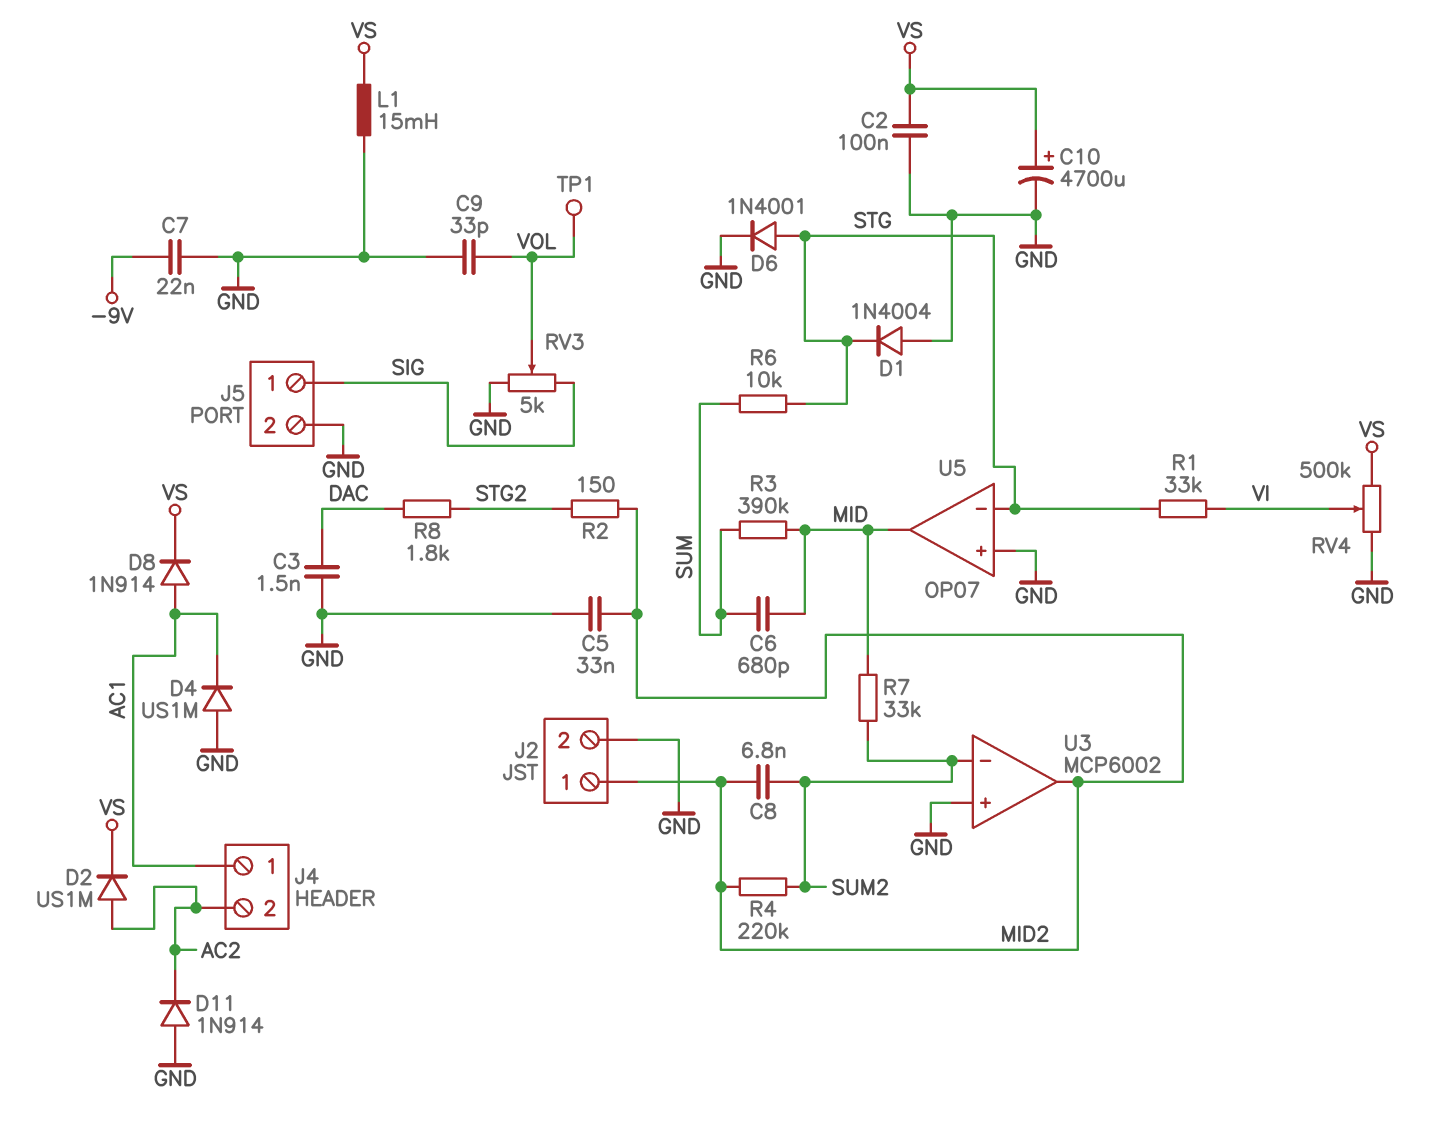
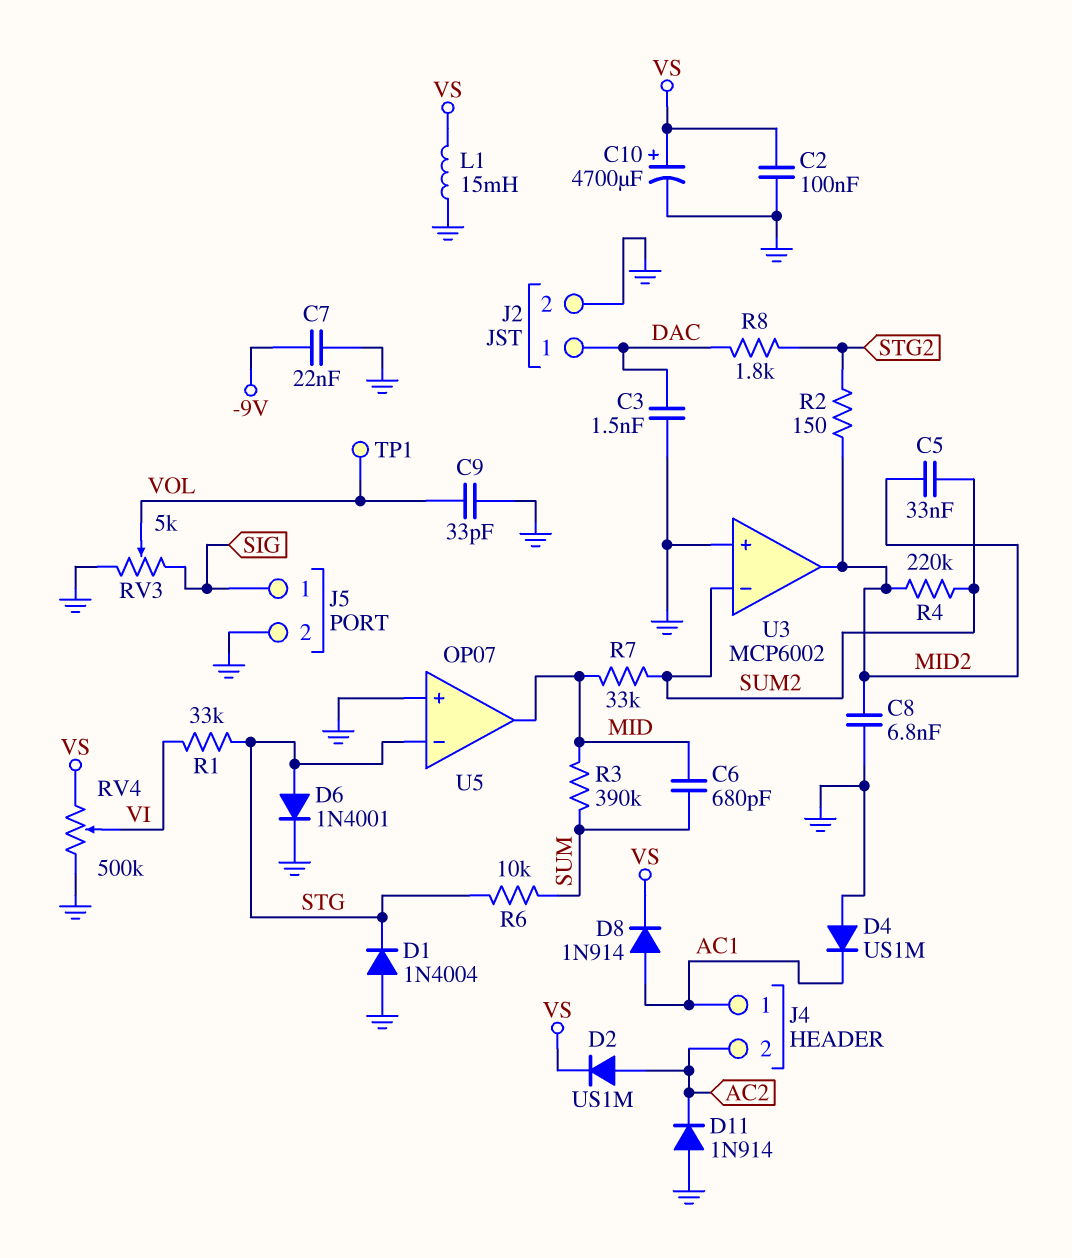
C5: 33nF (GND, MID2) -> 33nF (MID2, SUM2)
C8: 6.8nF (MID2, SUM2) -> 6.8nF (GND, MID2)
J2 pin 1: MID2 -> DAC

